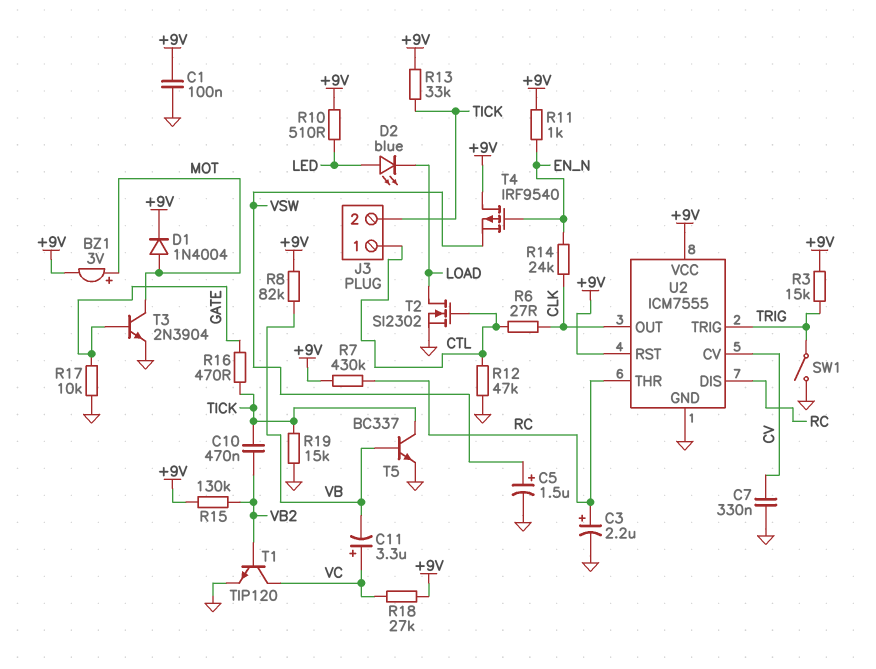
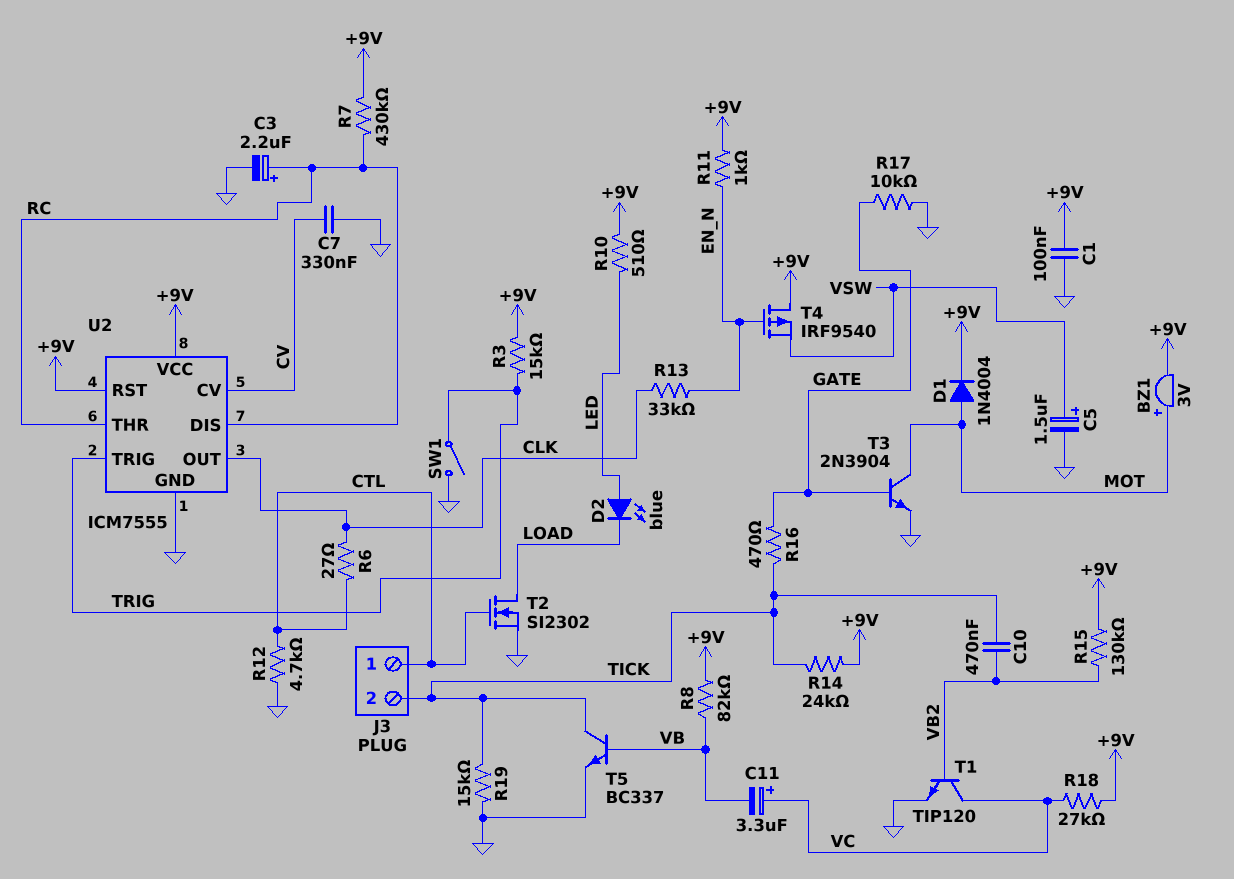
R12: 47k (CTL, GND) -> 4.7k (CTL, GND)
R13: 33k (+9V, TICK) -> 33k (CLK, EN_N)
R14: 24k (CLK, EN_N) -> 24k (+9V, TICK)

